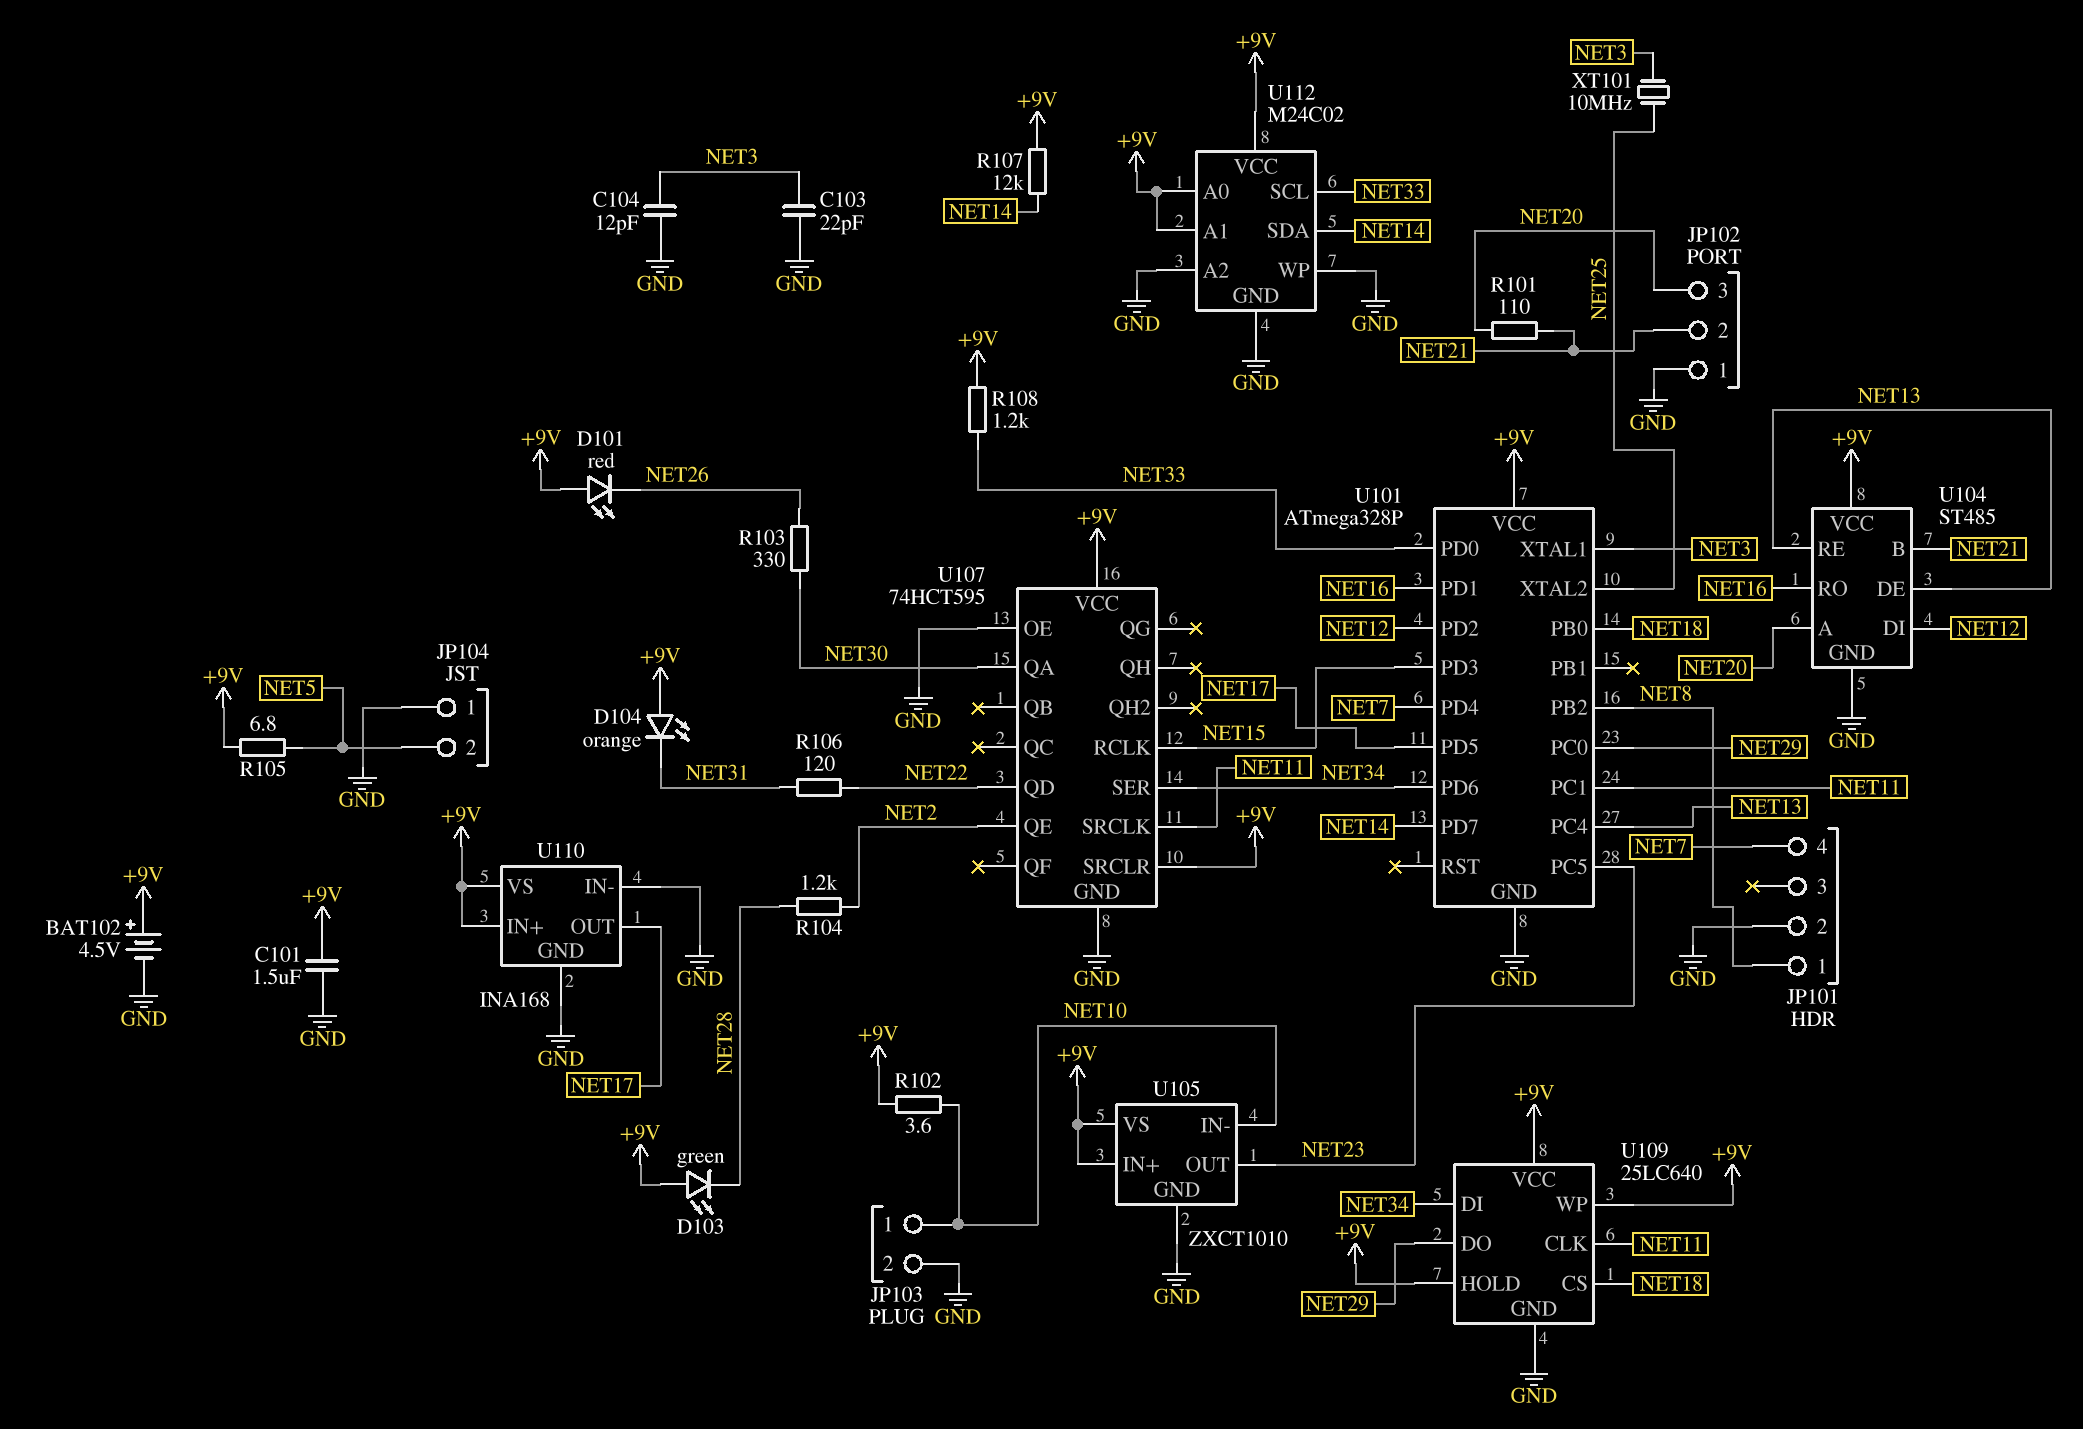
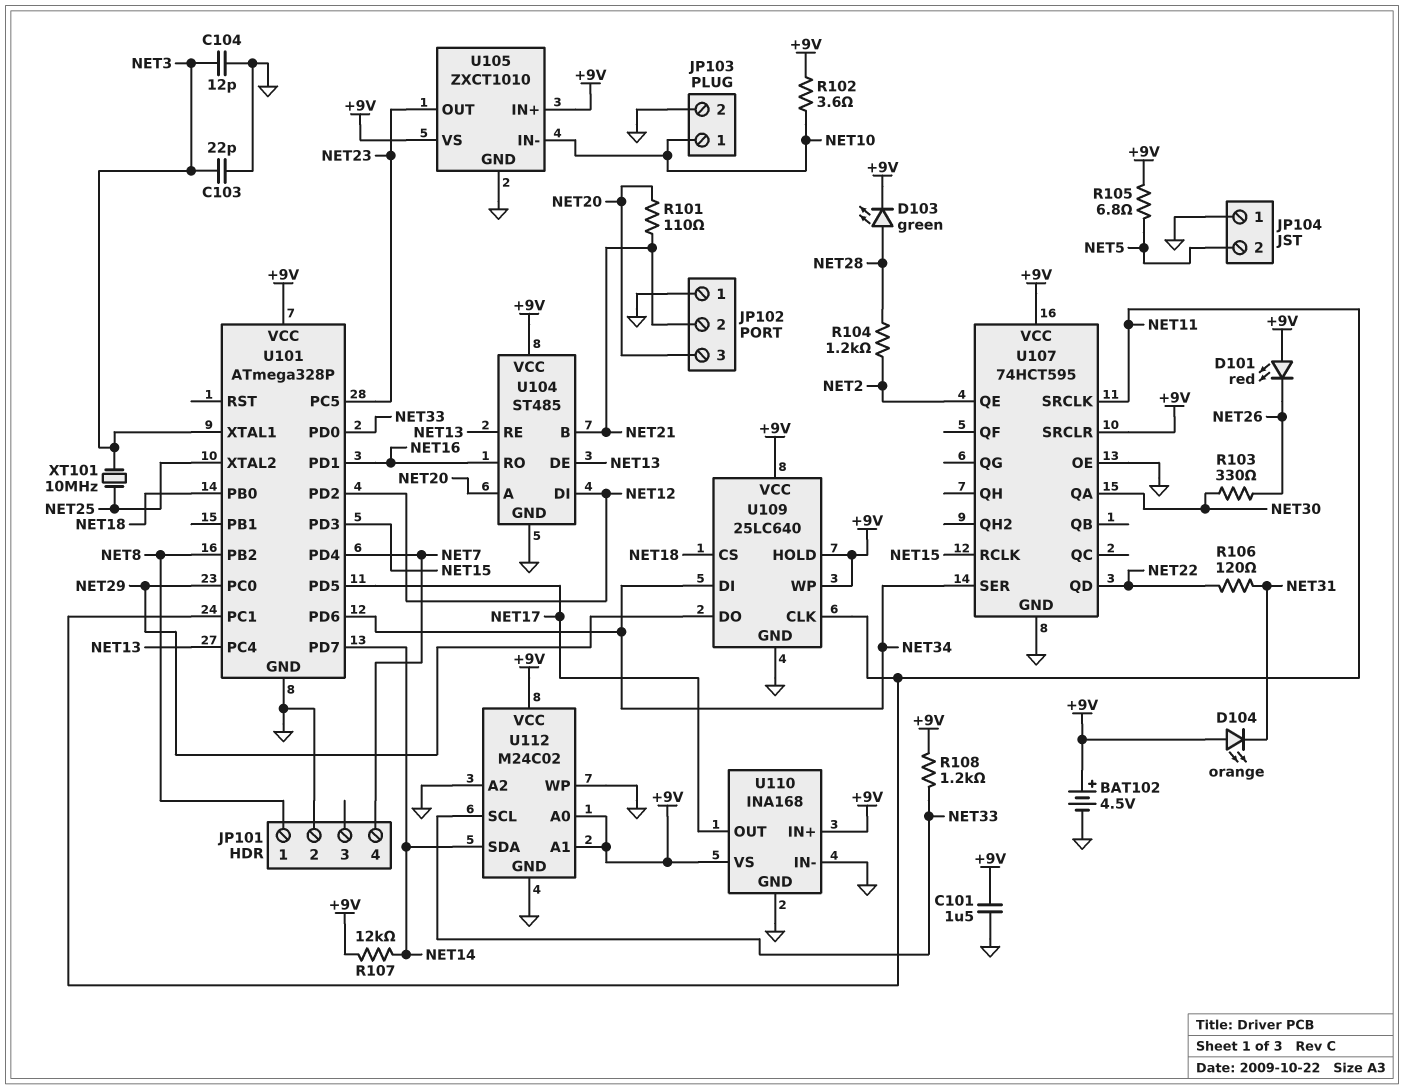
D103: LED green (A +9V, K NET28) -> LED green (A NET28, K +9V)

